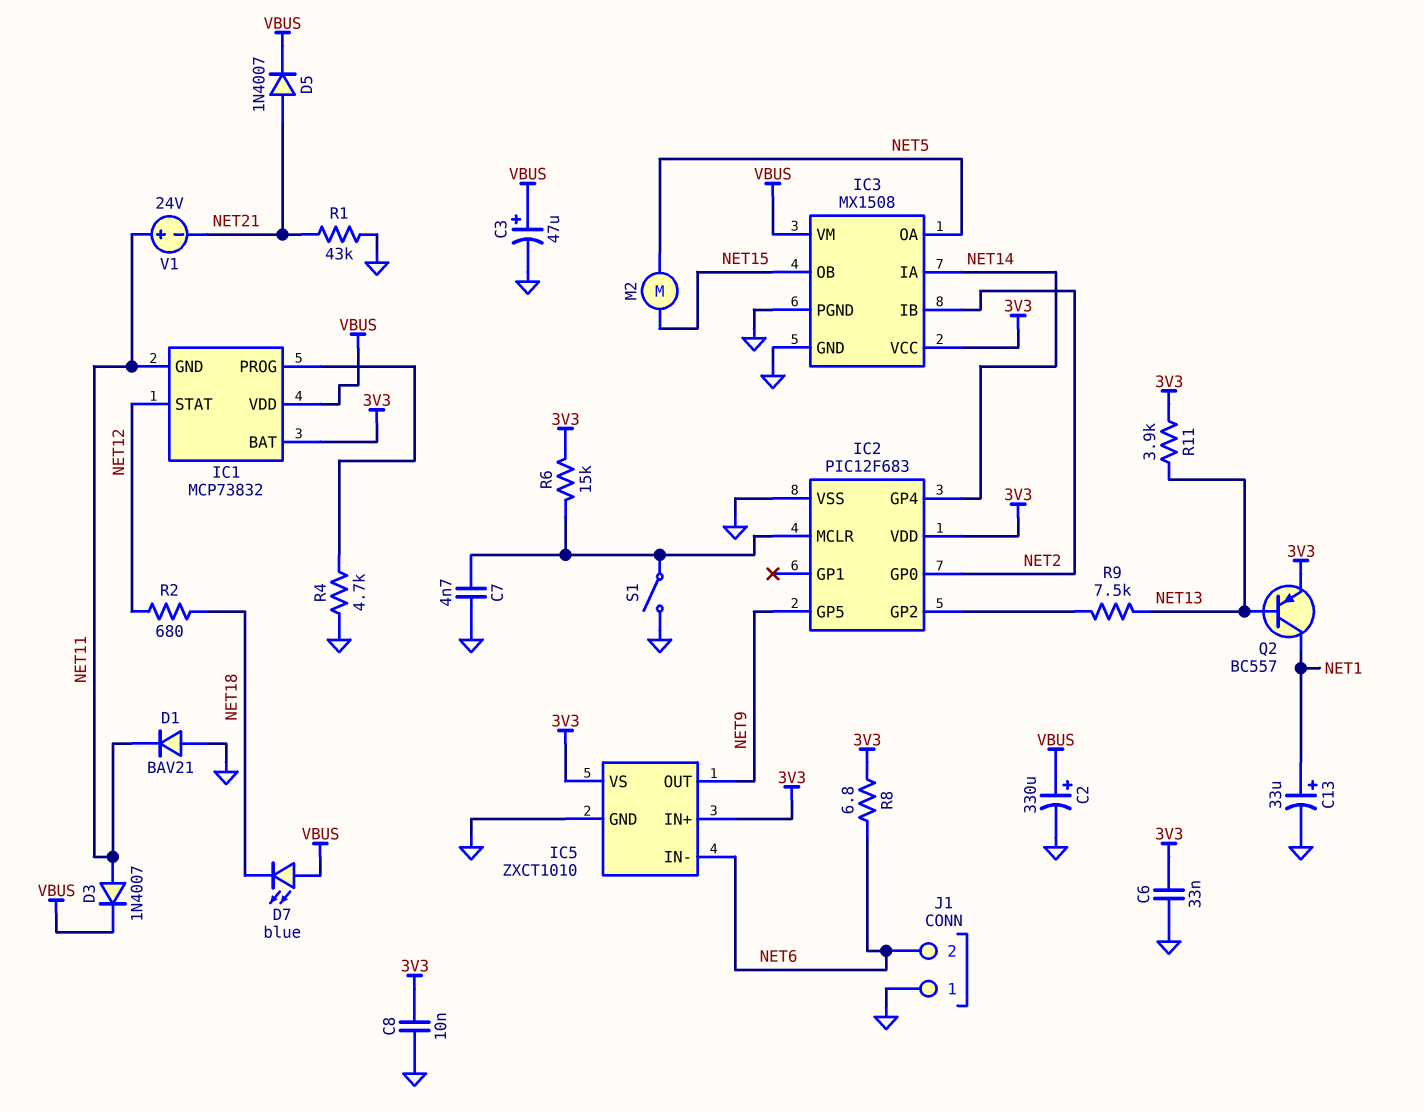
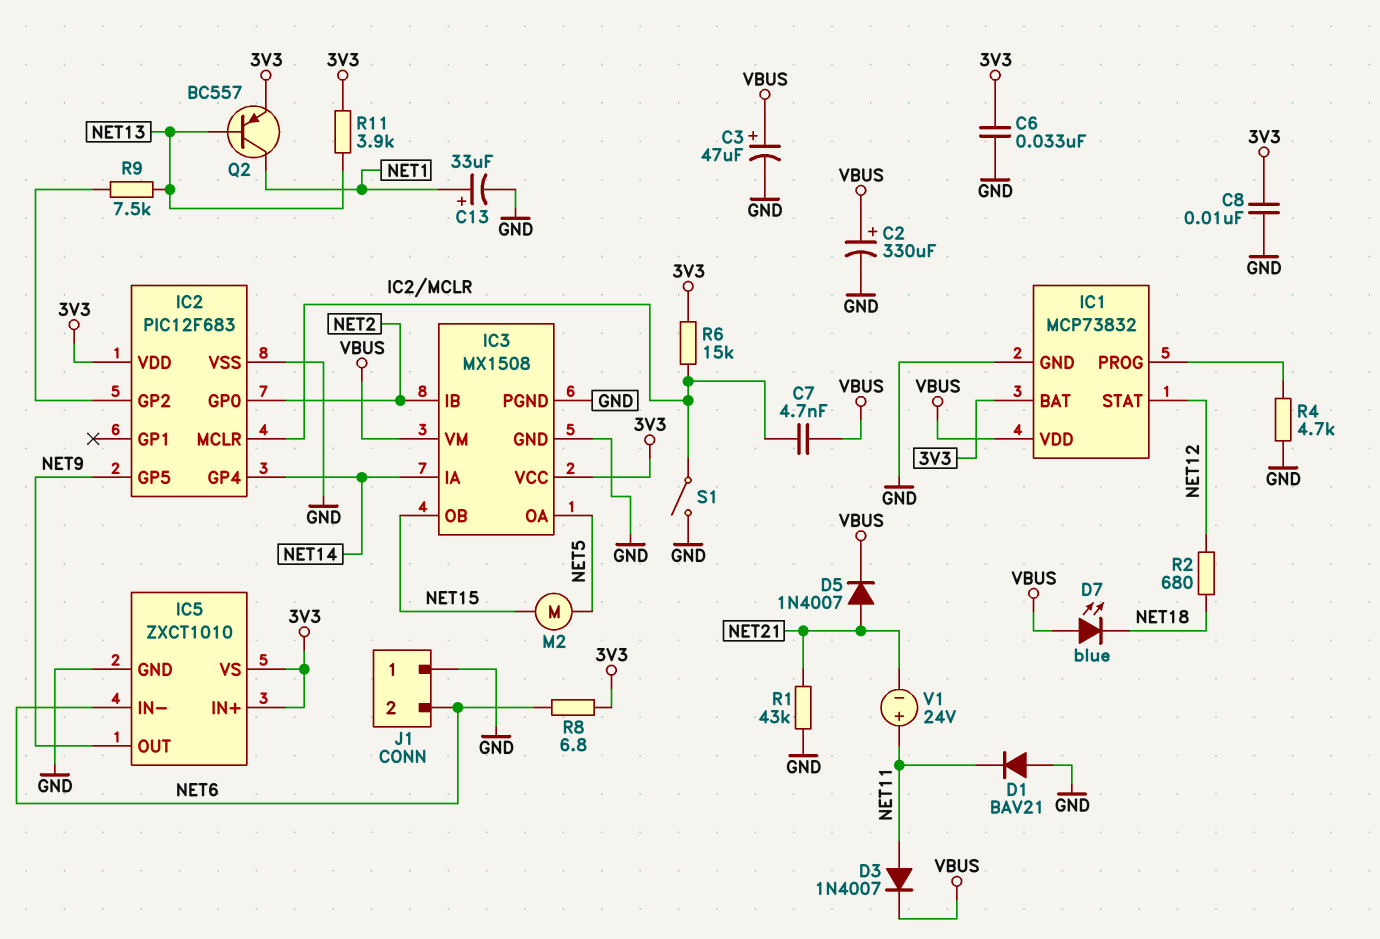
C7: 4.7nF (GND, IC2/MCLR) -> 4.7nF (IC2/MCLR, VBUS)
IC1 pin GND: NET11 -> GND

